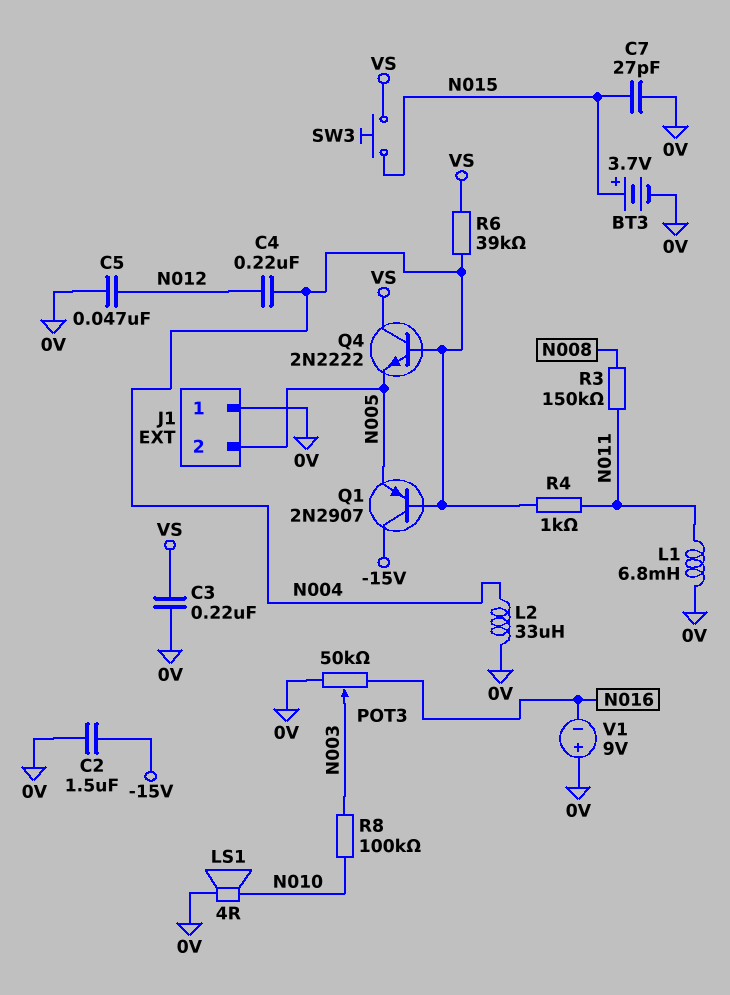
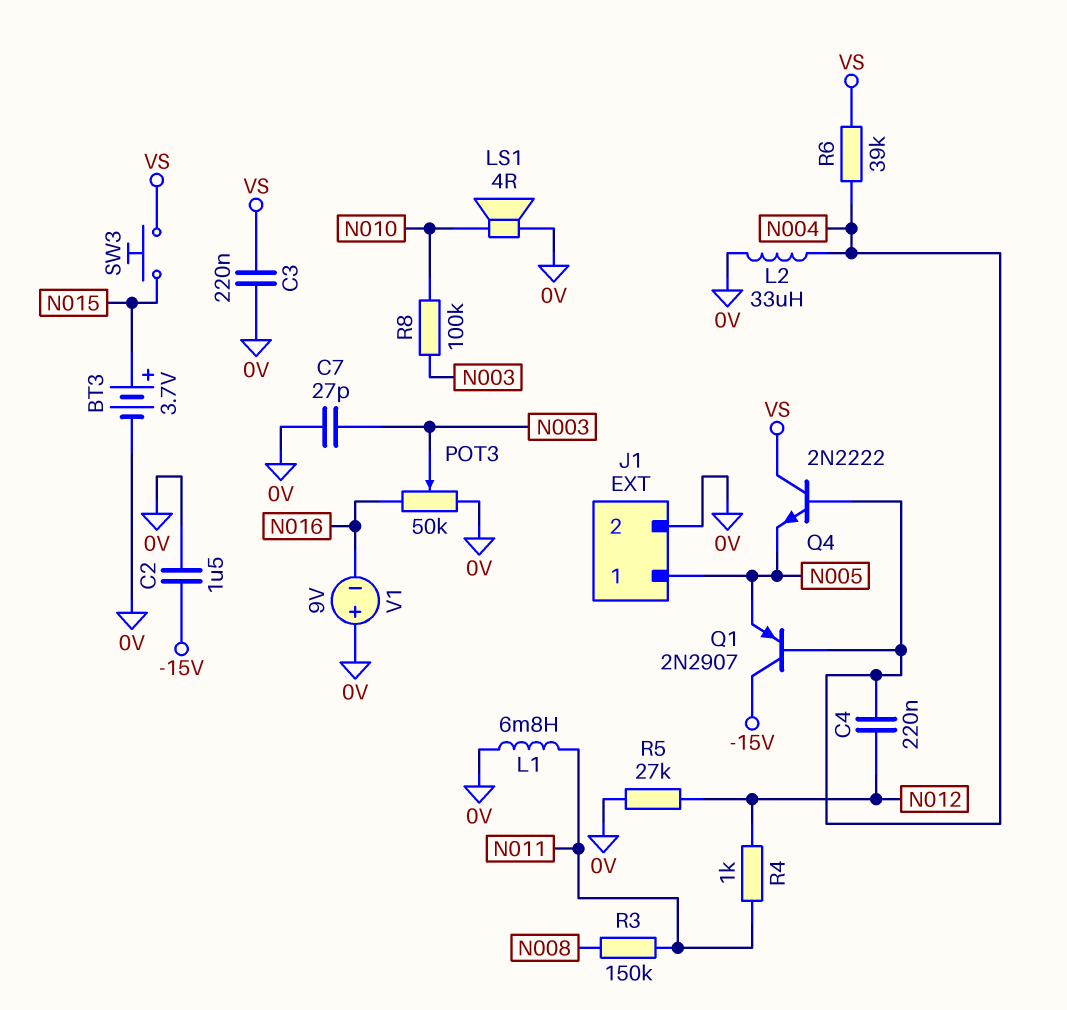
C5: 47nF (0V, N012) -> none
C7: 27pF (0V, N015) -> 27pF (0V, N003)
J1 pin 1: 0V -> N005
J1 pin 2: N005 -> 0V
R4: 1k (N004, N011) -> 1k (N011, N012)
R5: none -> 27k (0V, N012)

